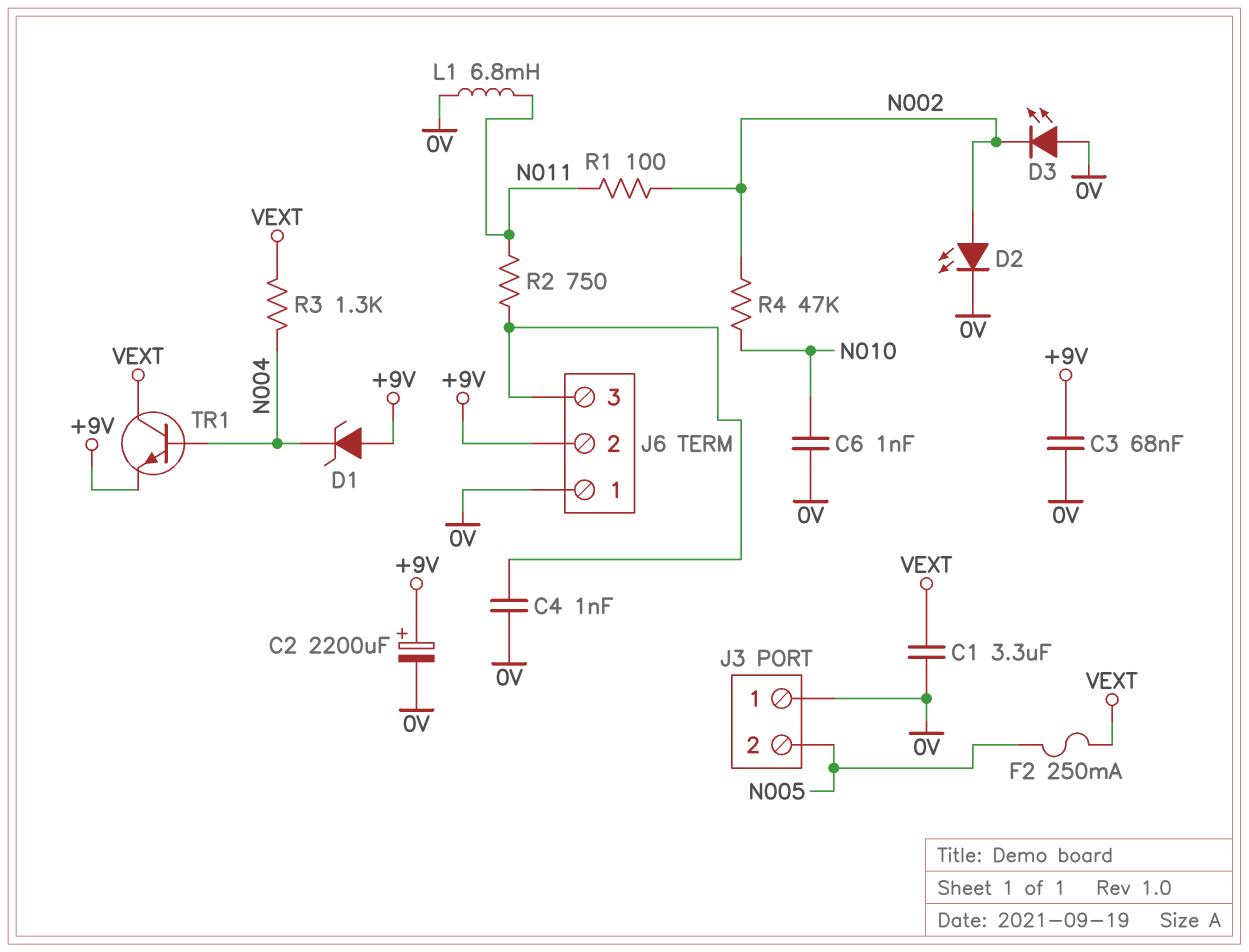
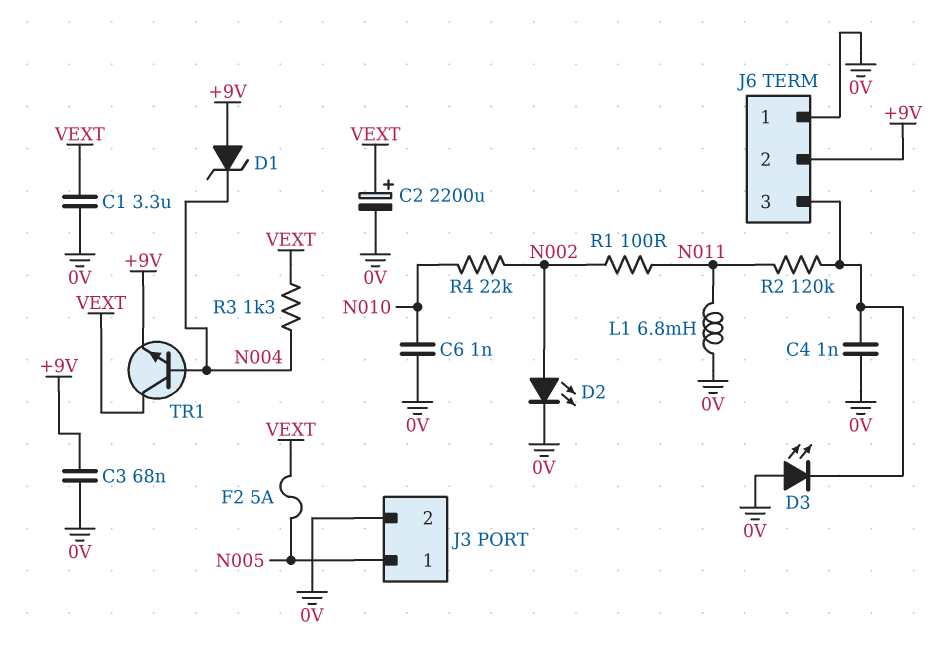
C2: 2200uF (plus +9V, minus 0V) -> 2200uF (plus VEXT, minus 0V)
D3: LED (A 0V, K N002) -> LED (A 0V, K J6/3)
F2: 250mA (N005, VEXT) -> 5A (N005, VEXT)
J3 pin 1: 0V -> N005
J3 pin 2: N005 -> 0V
R2: 750 (J6/3, N011) -> 120k (J6/3, N011)
R4: 47k (N002, N010) -> 22k (N002, N010)

